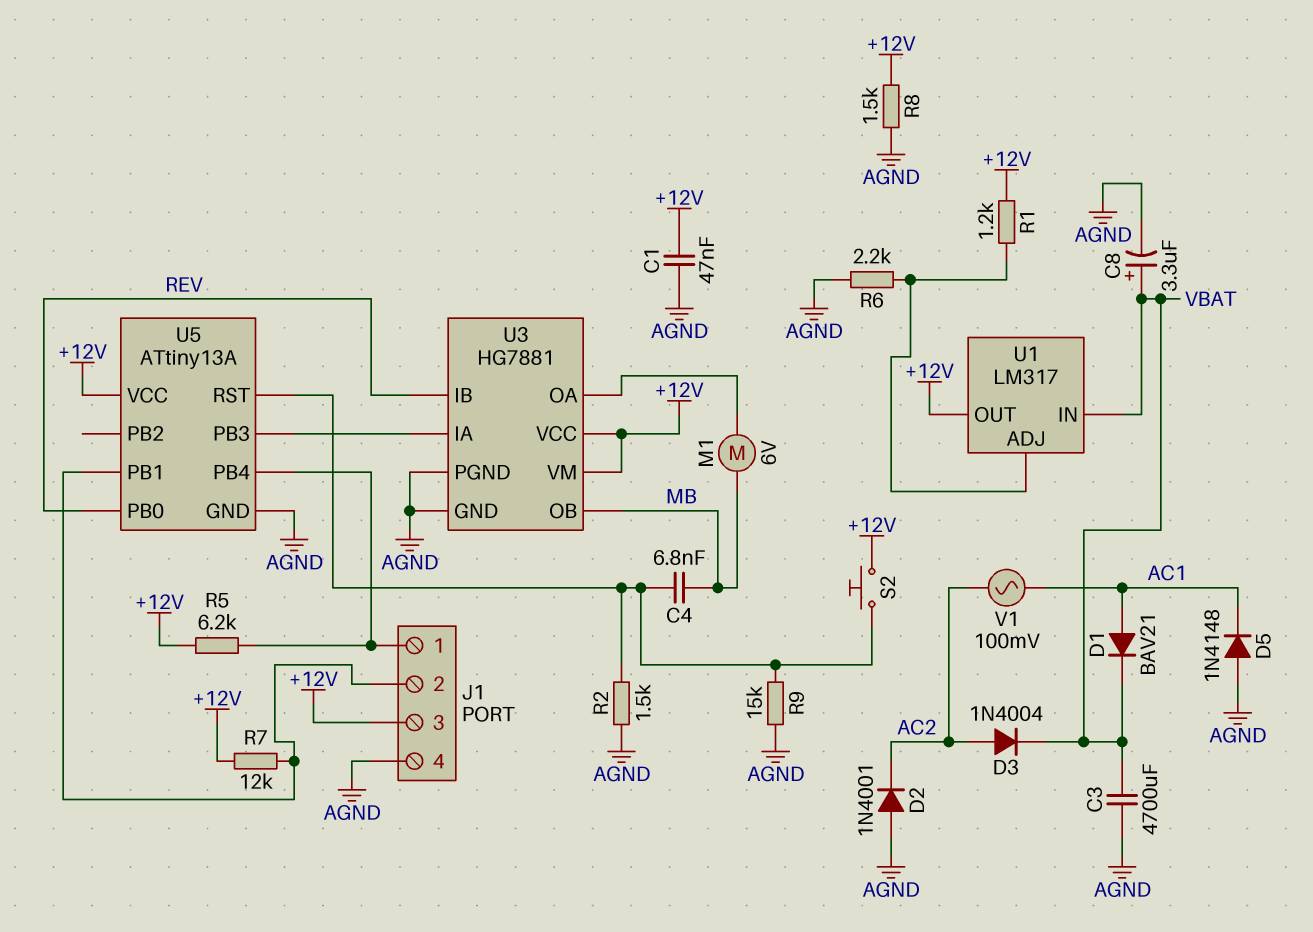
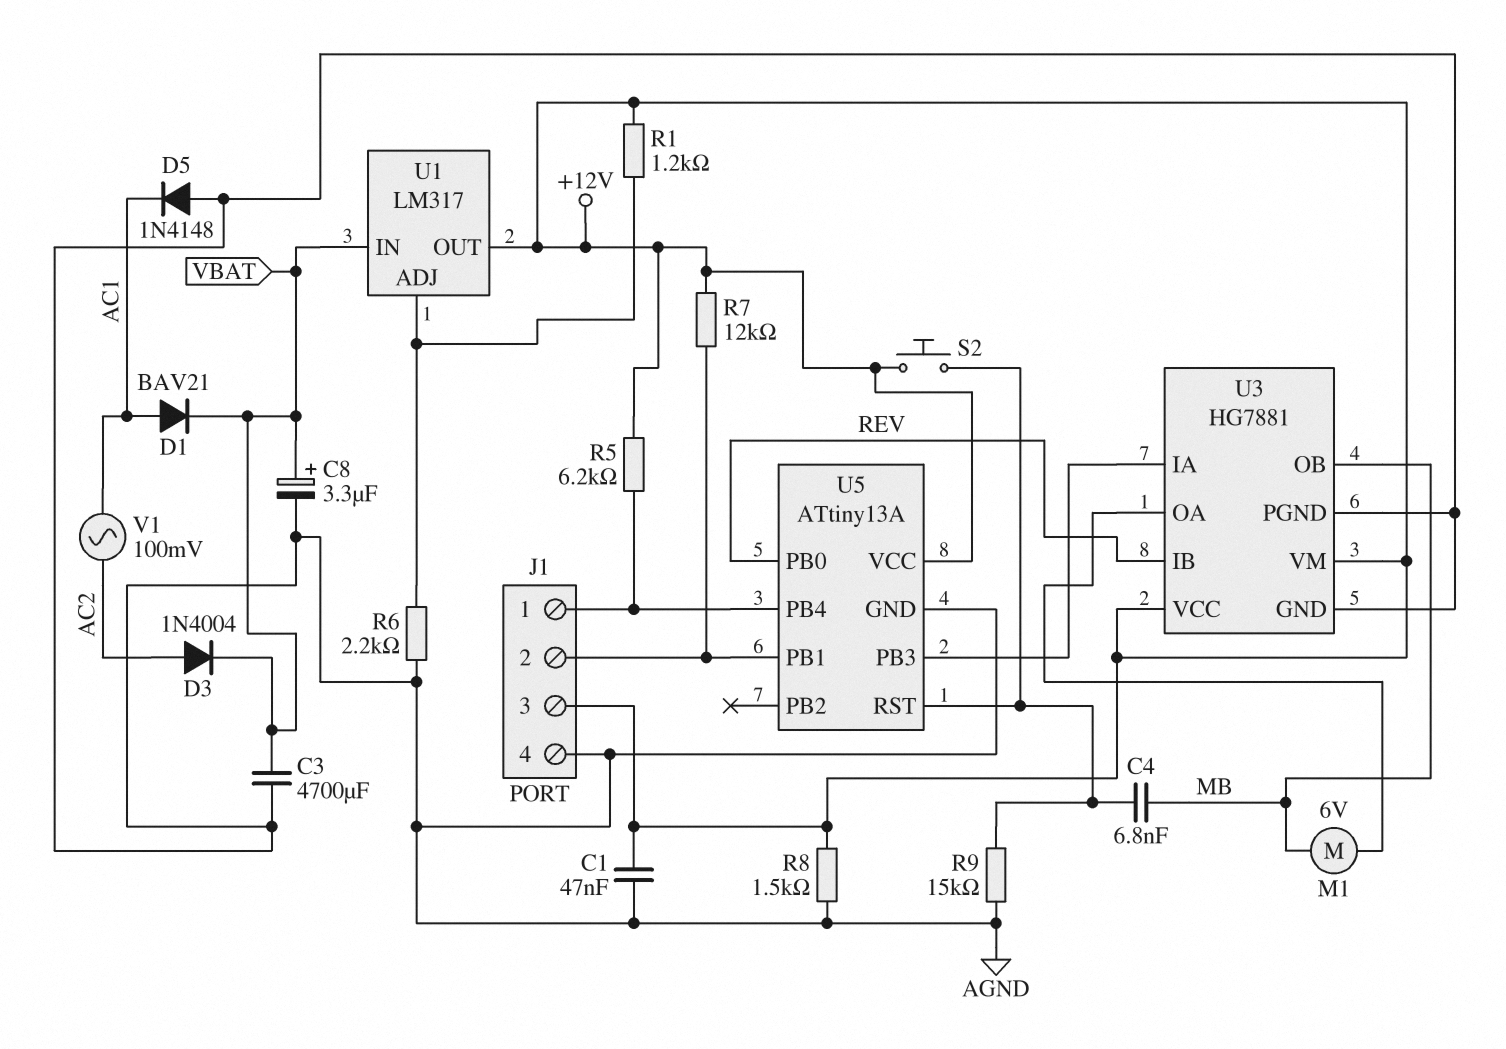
D2: diode 1N4001 (A AGND, K AC2) -> none
R2: 1.5k (AGND, U5/RST) -> none

